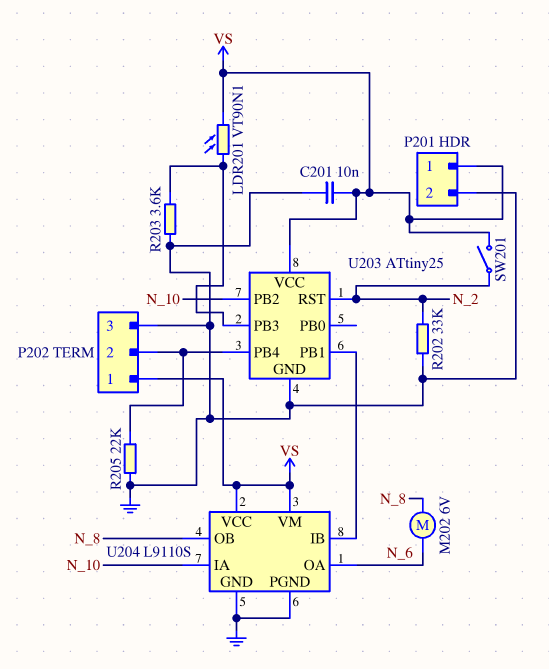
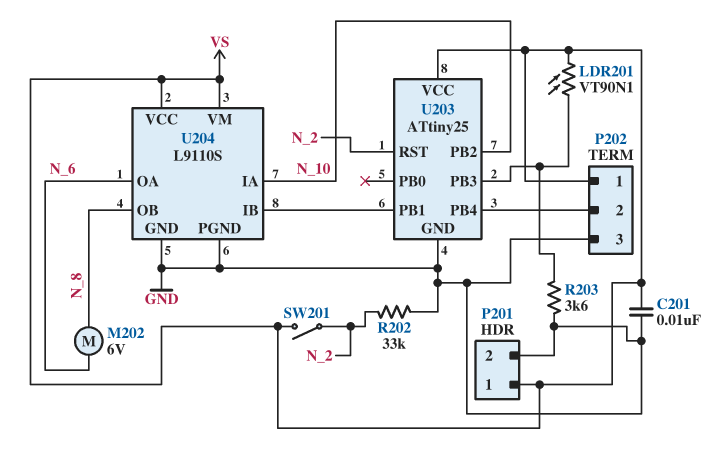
R205: 22k (GND, P202/2) -> none

